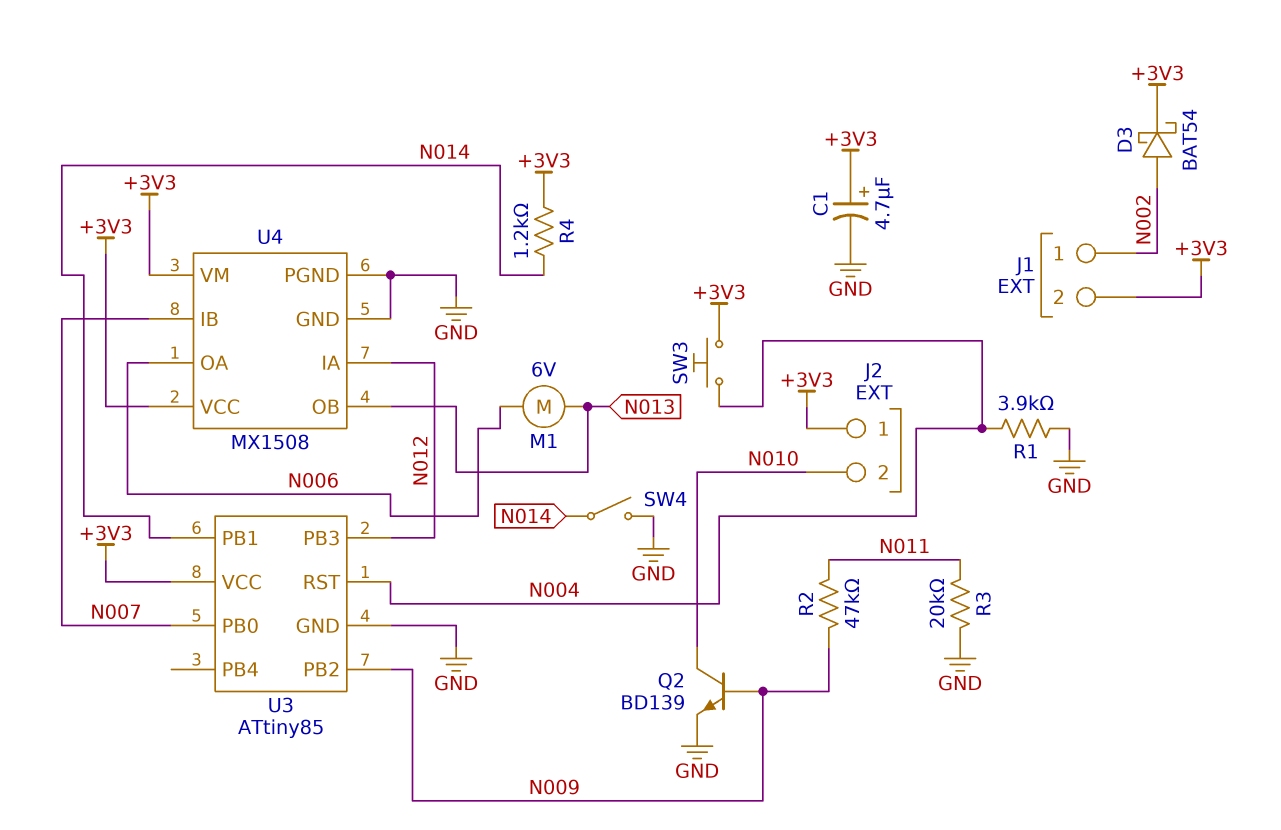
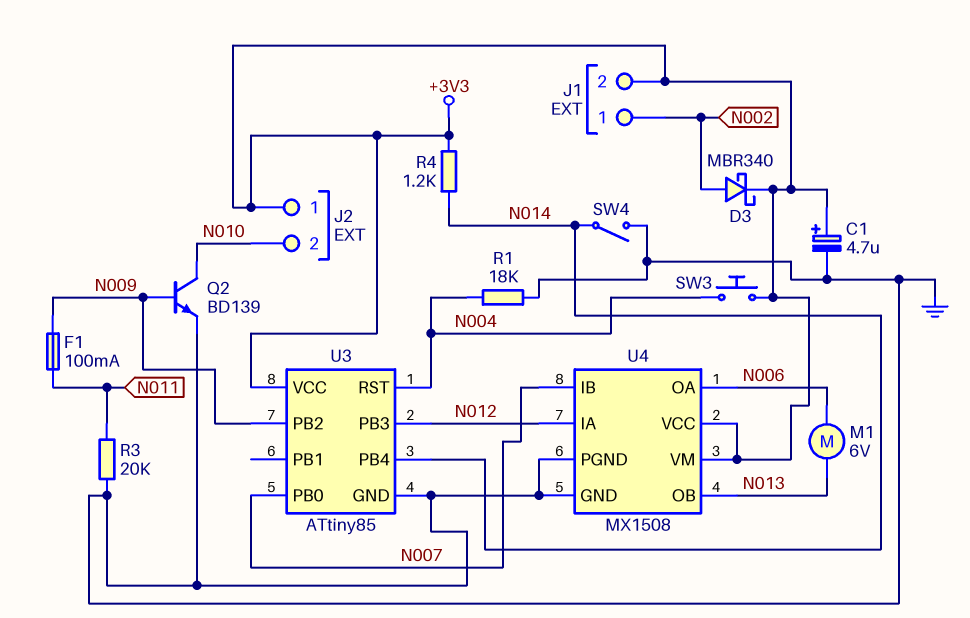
D3: schottky BAT54 (A N002, K +3V3) -> schottky MBR340 (A N002, K +3V3)
F1: none -> 100mA (N009, N011)
R1: 3.9k (GND, N004) -> 18k (GND, N004)
R2: 47k (N009, N011) -> none
U3 pin PB1: N014 -> none
U3 pin PB4: none -> N014

